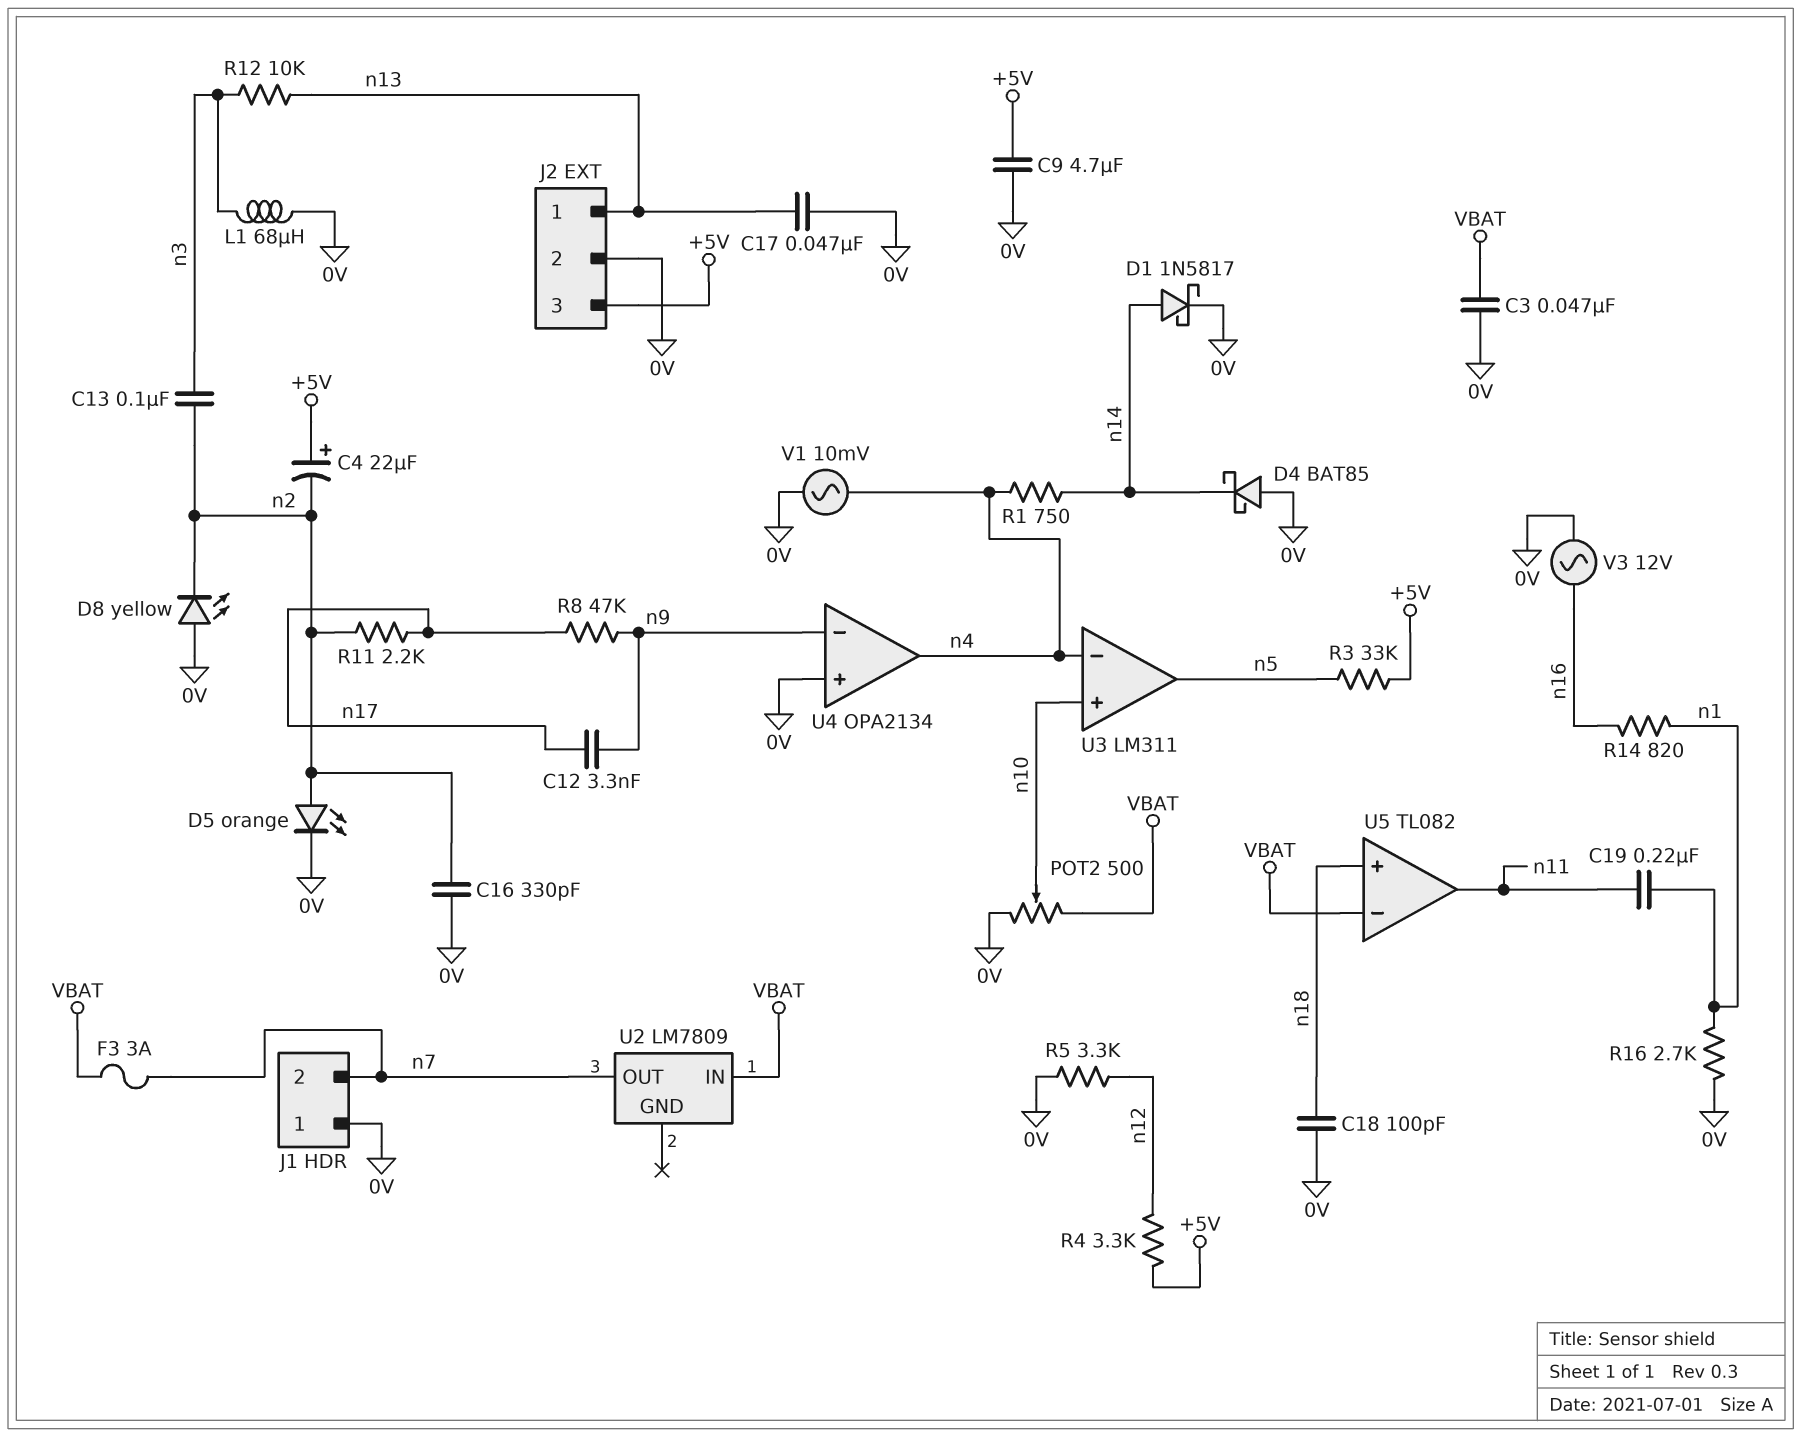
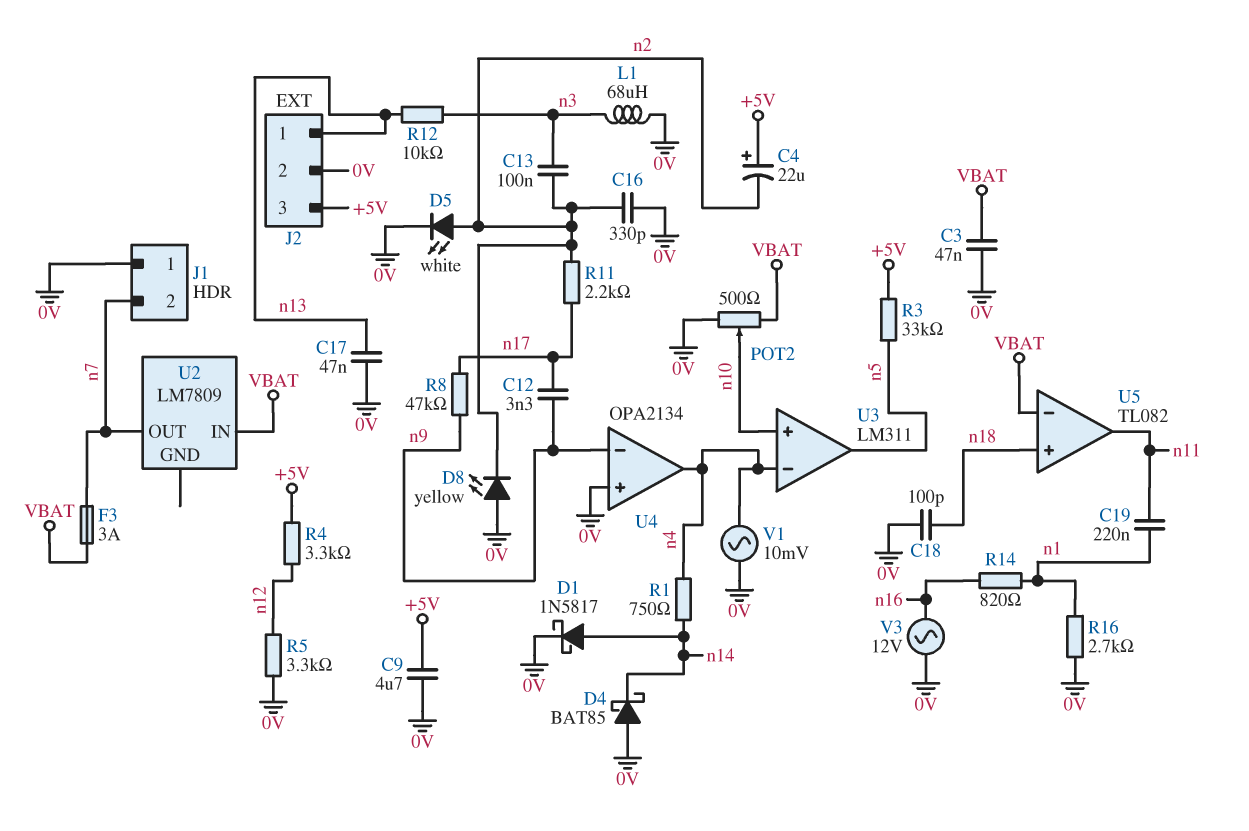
D5: LED orange (A n2, K 0V) -> LED white (A n2, K 0V)

